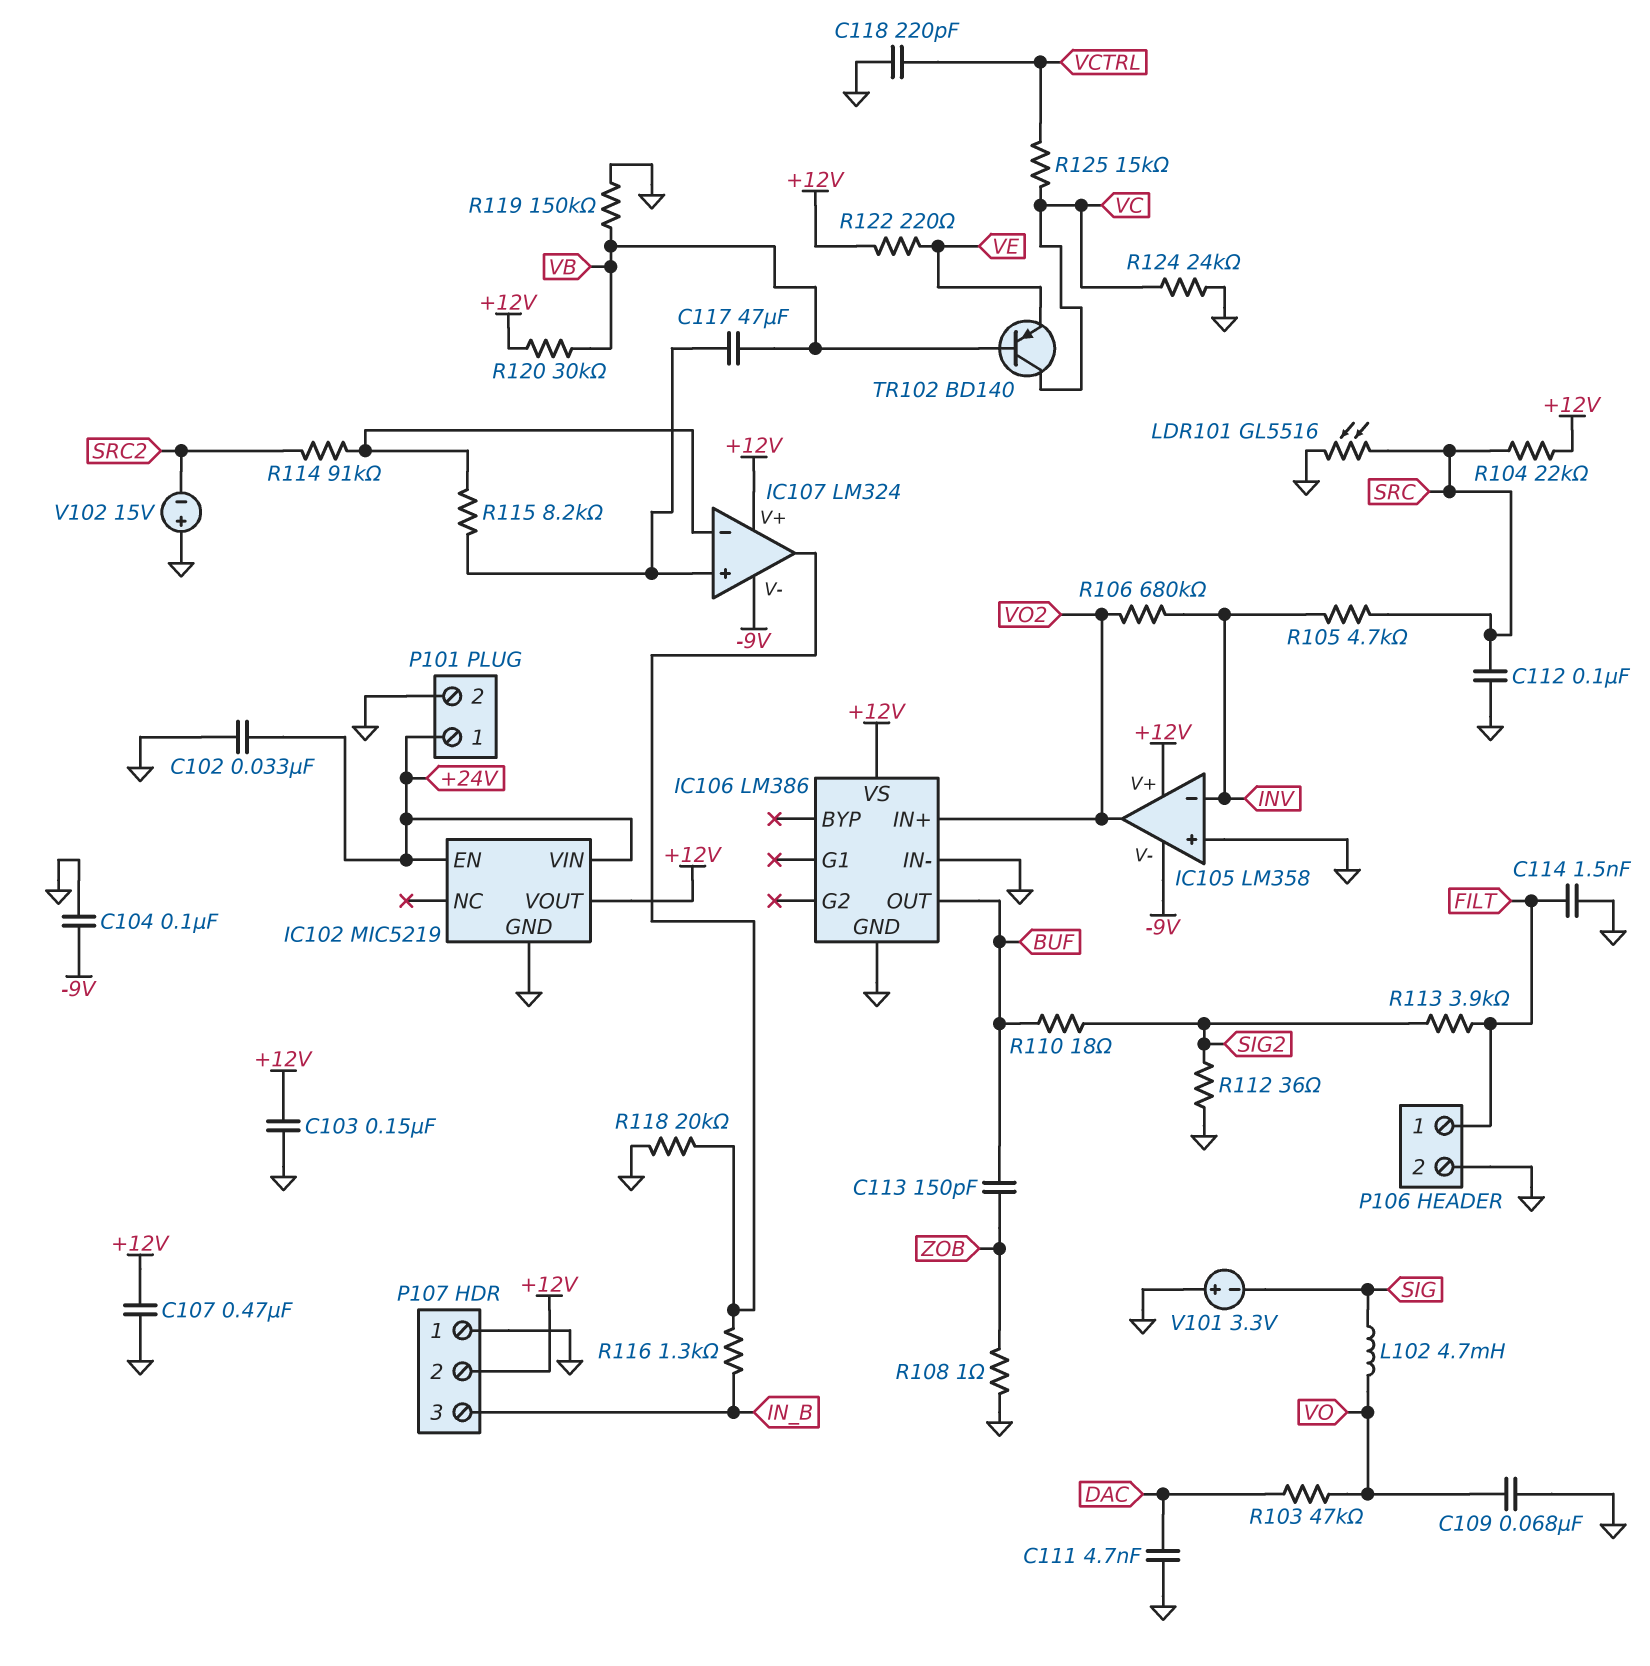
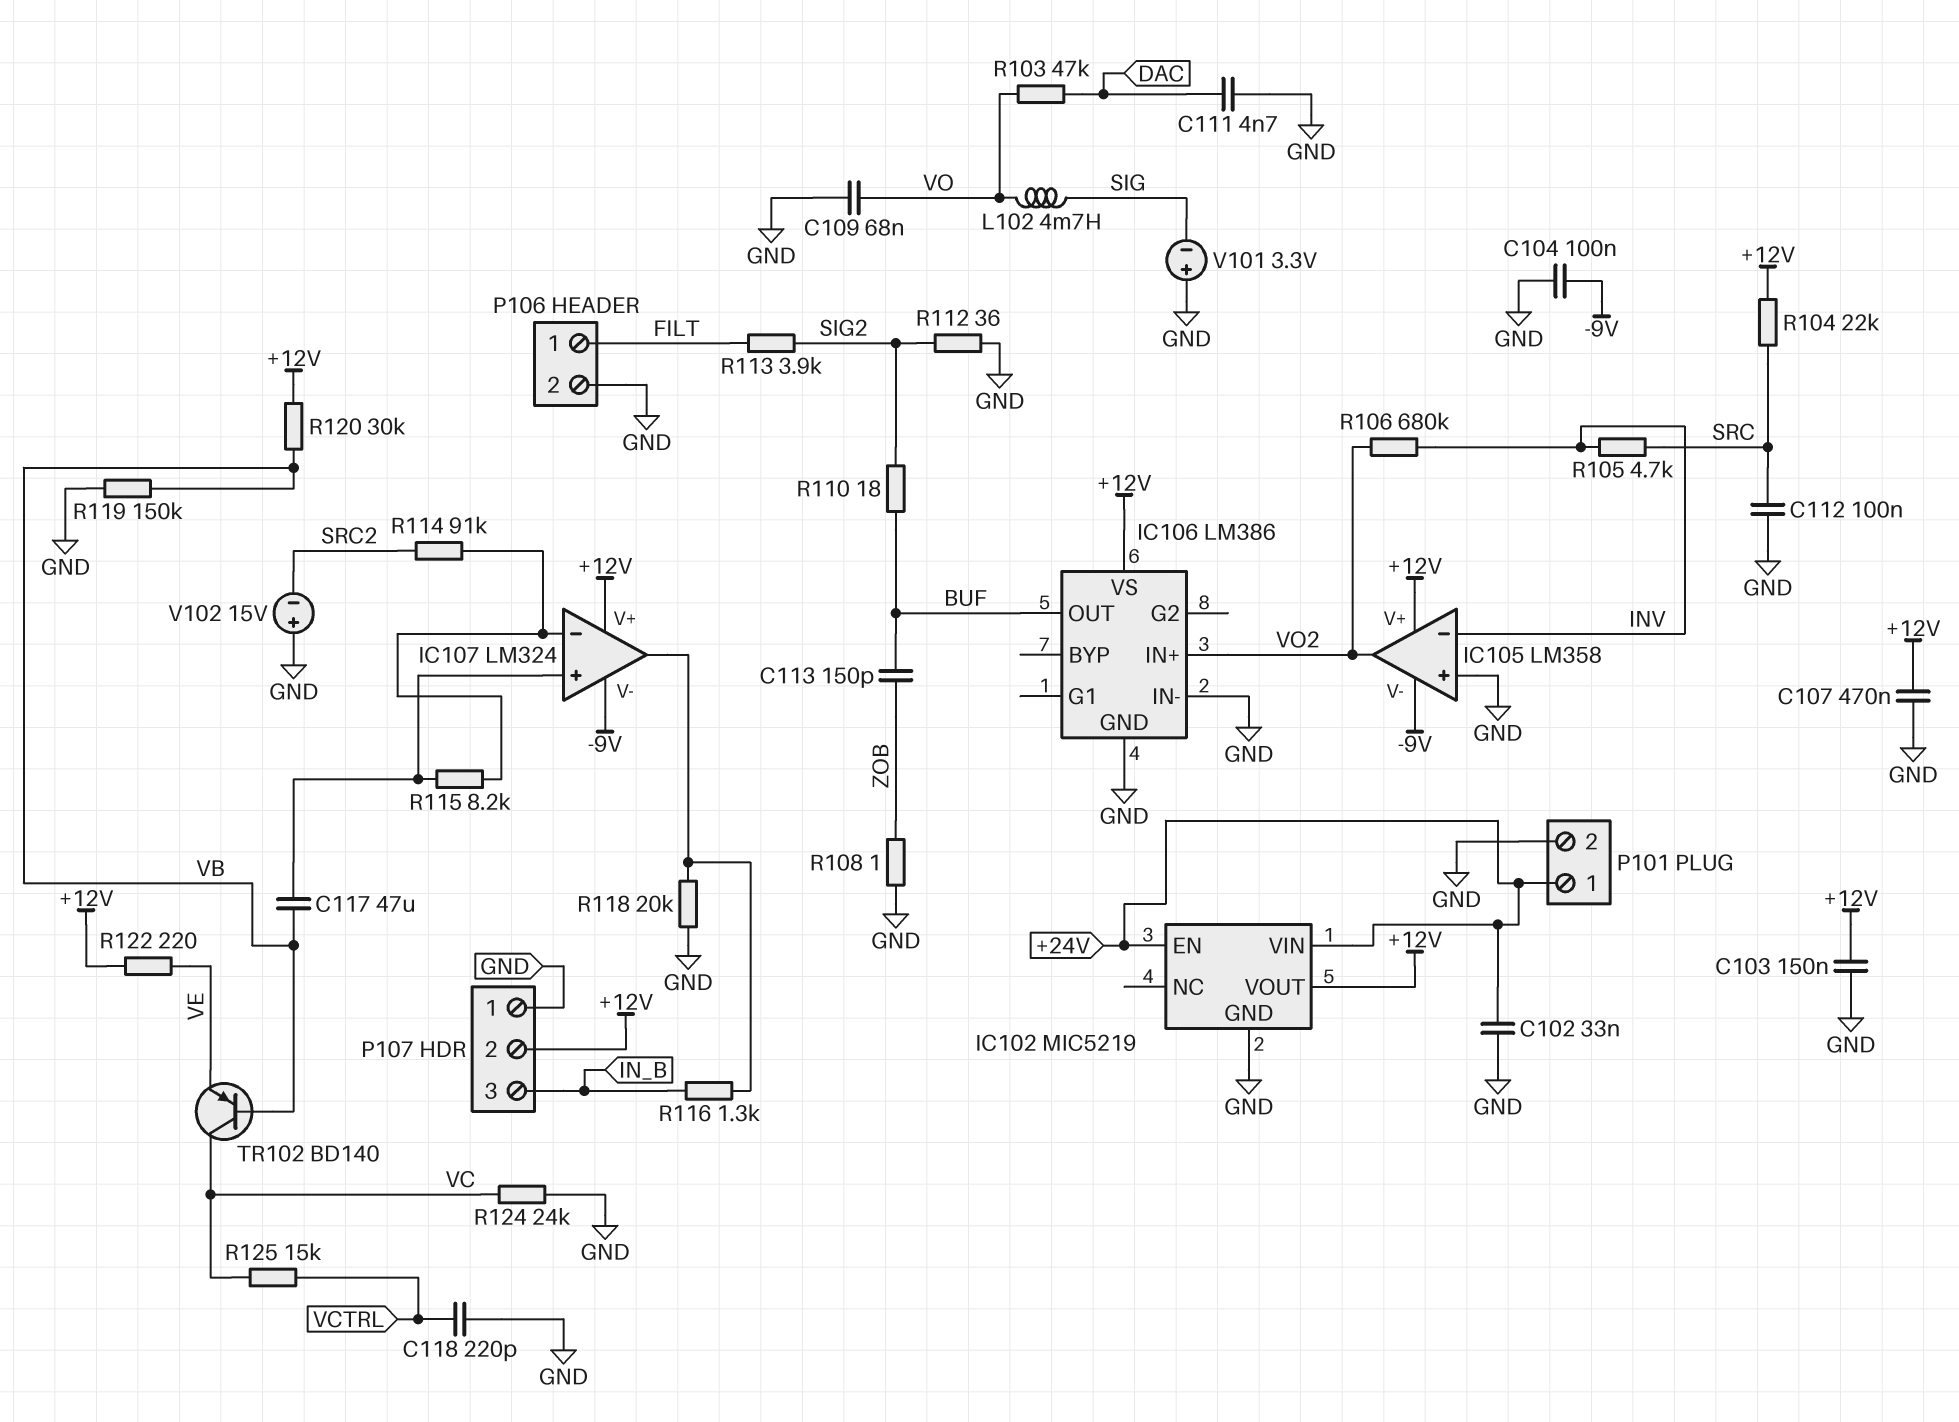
C114: 1.5nF (FILT, GND) -> none
LDR101: GL5516 (GND, SRC) -> none

